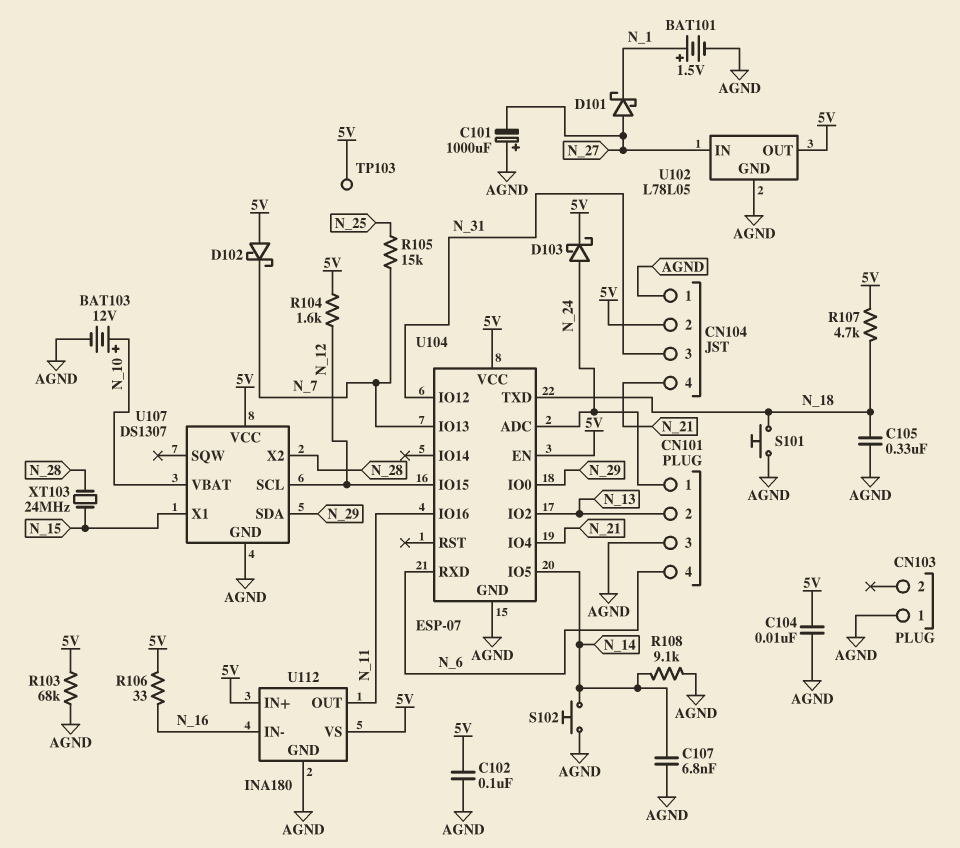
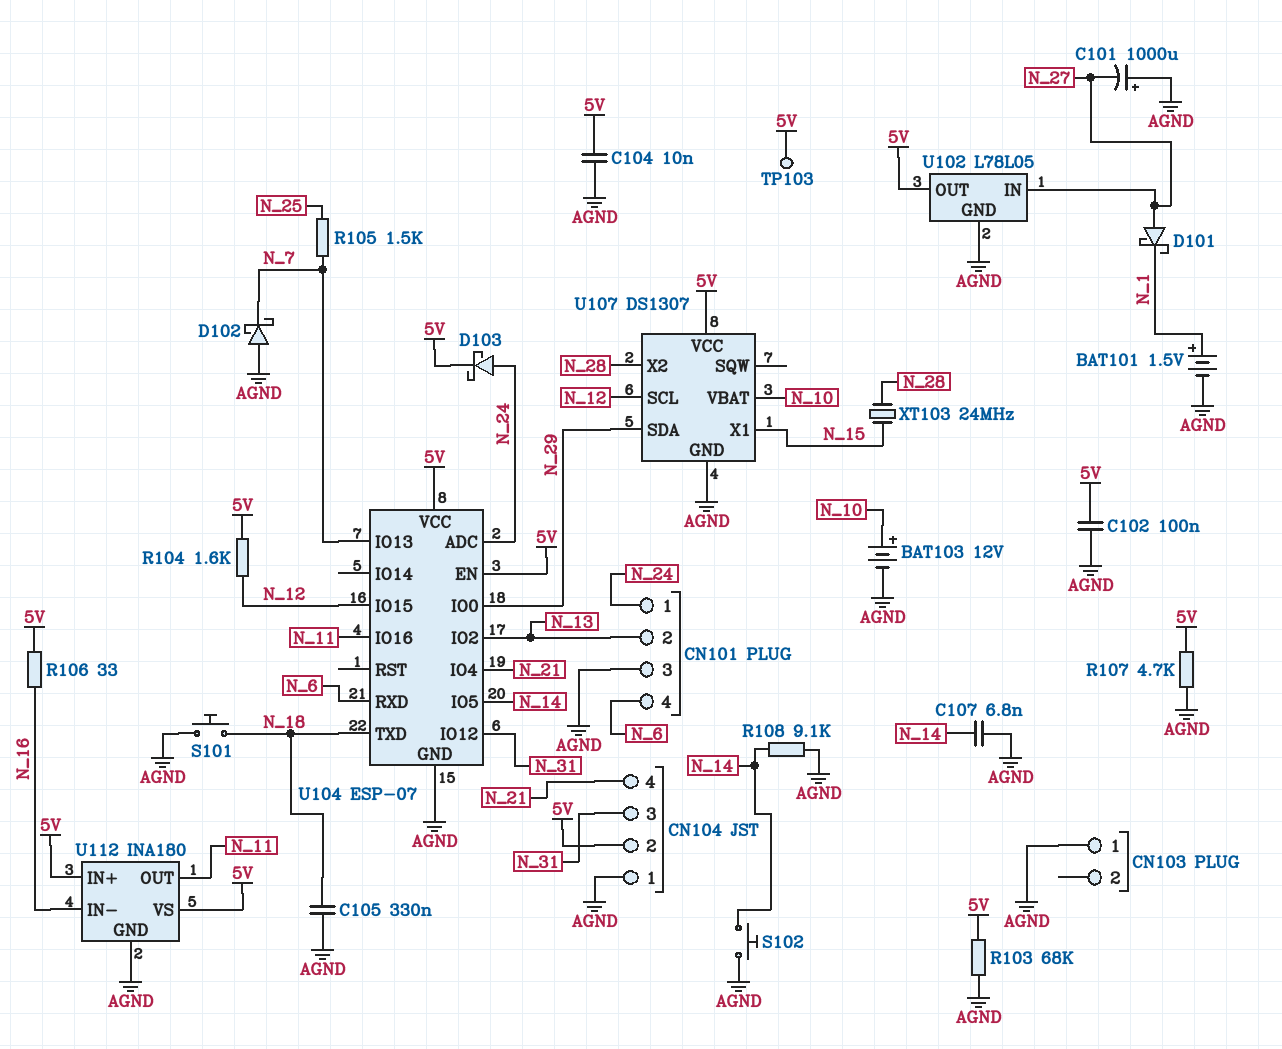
D102: schottky (A 5V, K N_7) -> schottky (A AGND, K N_7)
R105: 15k (N_7, N_25) -> 1.5k (N_7, N_25)
R107: 4.7k (5V, N_18) -> 4.7k (5V, AGND)

